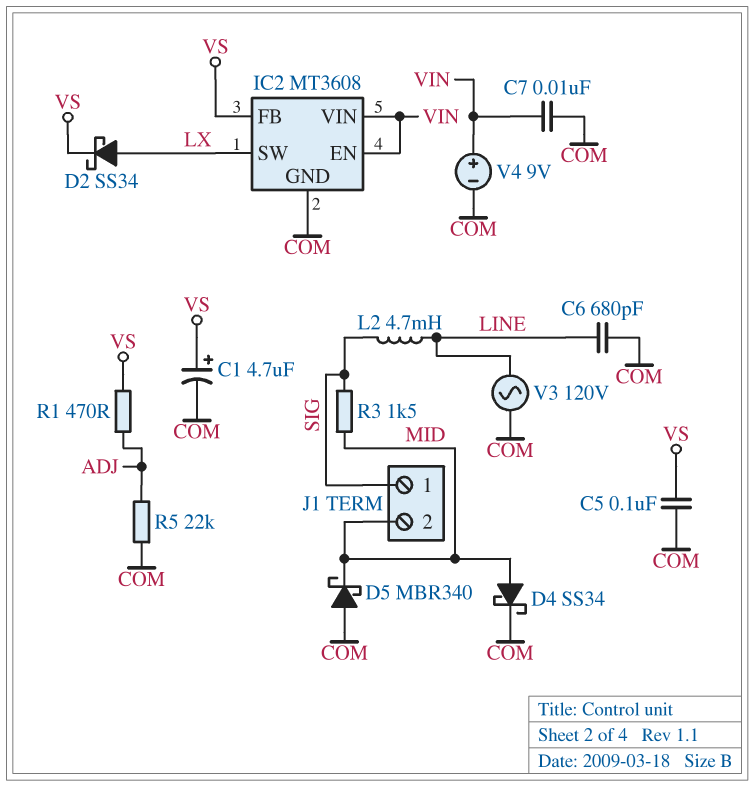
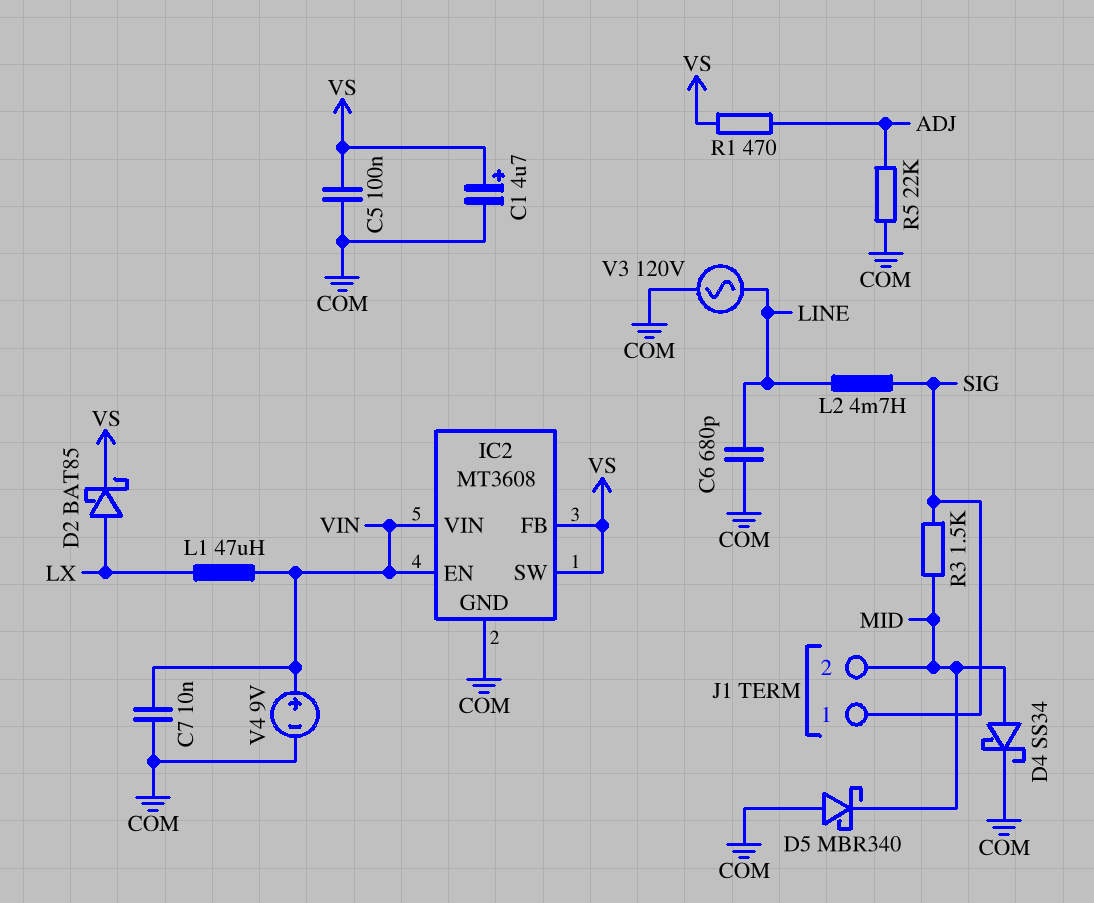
D2: schottky SS34 (A LX, K VS) -> schottky BAT85 (A LX, K VS)
IC2 pin SW: LX -> VS
L1: none -> 47uH (LX, VIN)

